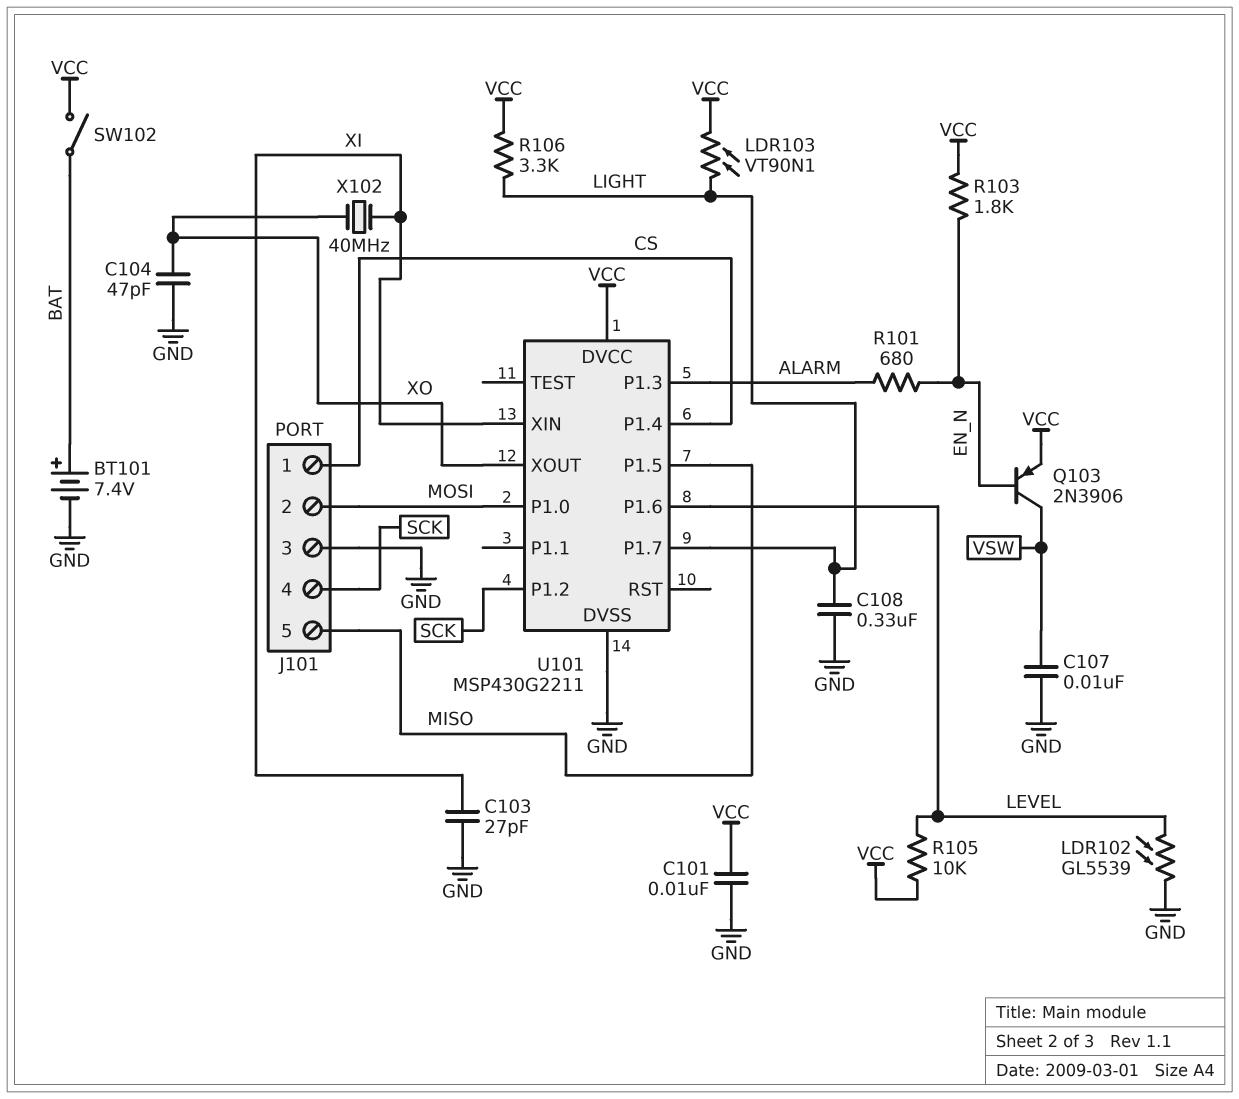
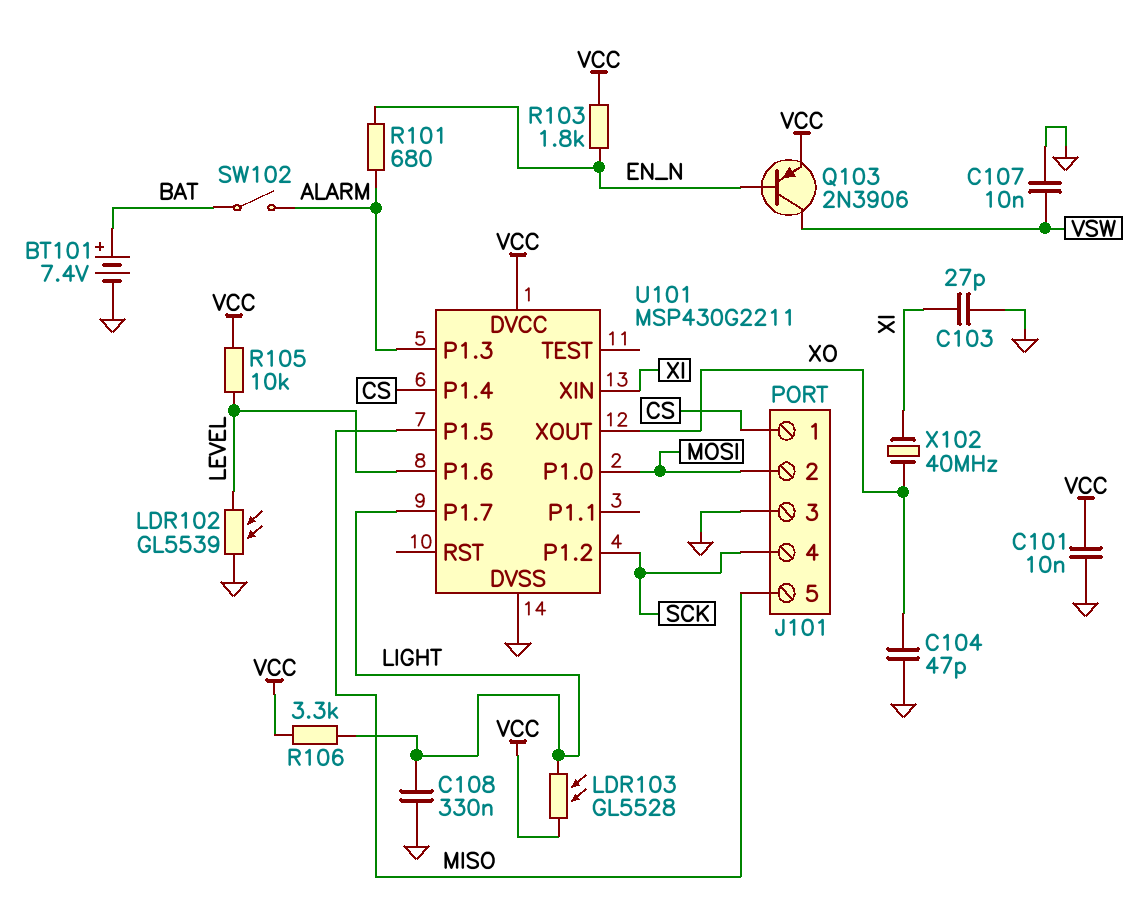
LDR103: VT90N1 (LIGHT, VCC) -> GL5528 (LIGHT, VCC)
SW102: switch (BAT, VCC) -> switch (ALARM, BAT)

